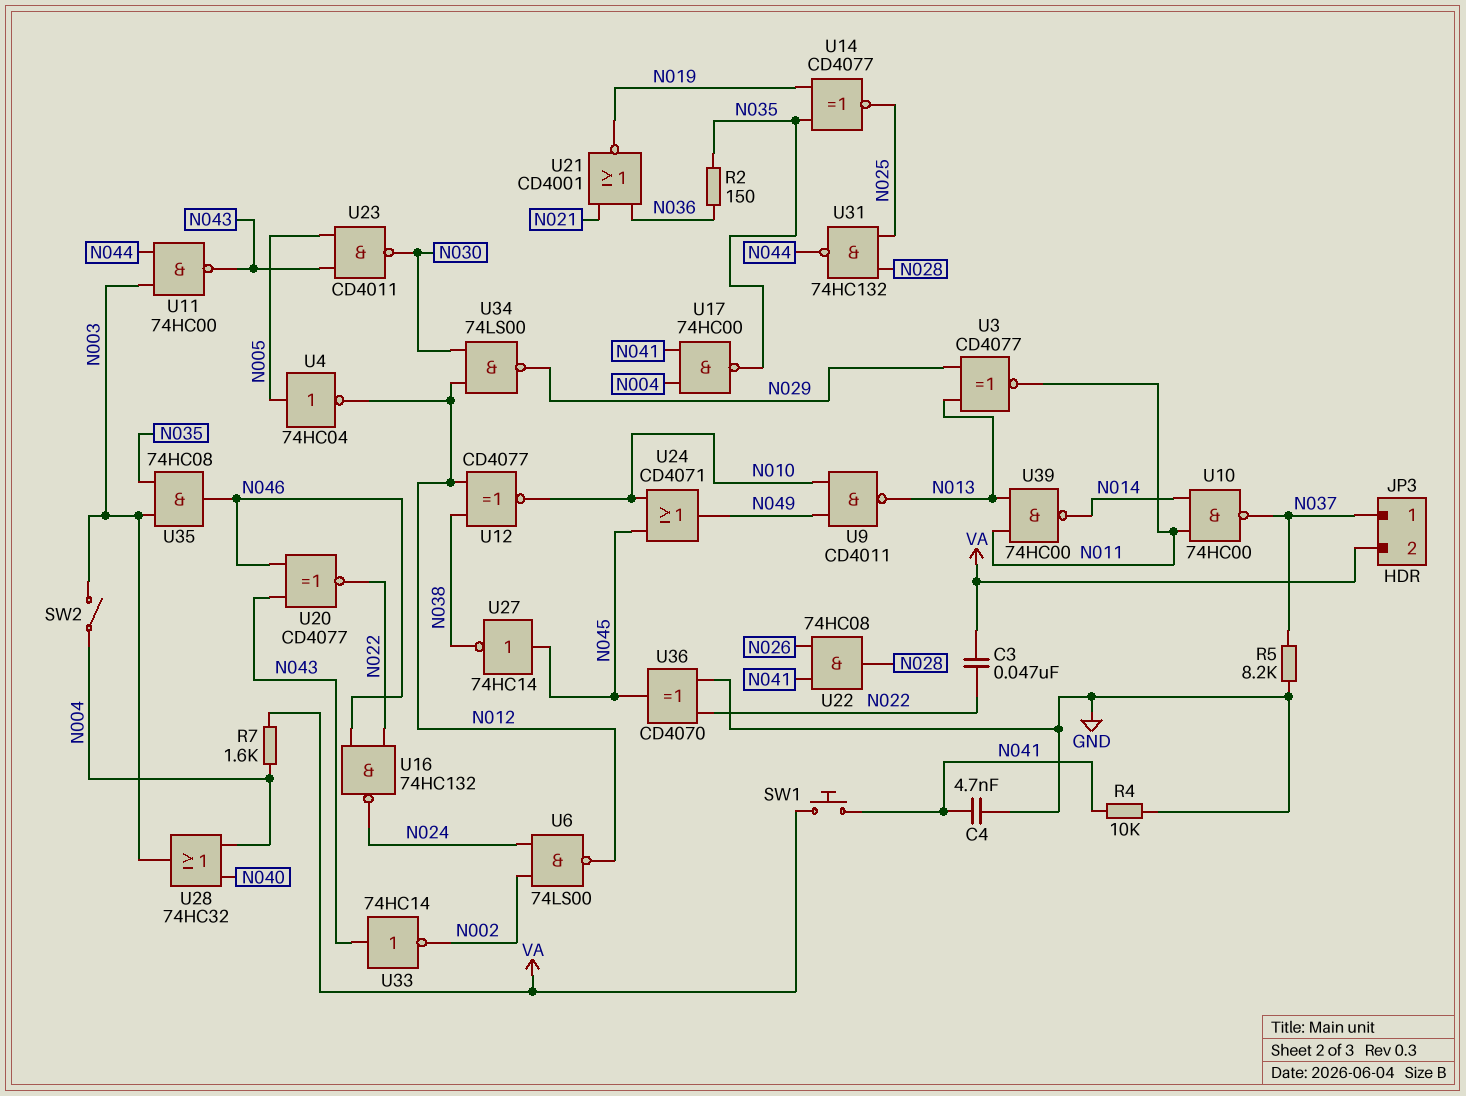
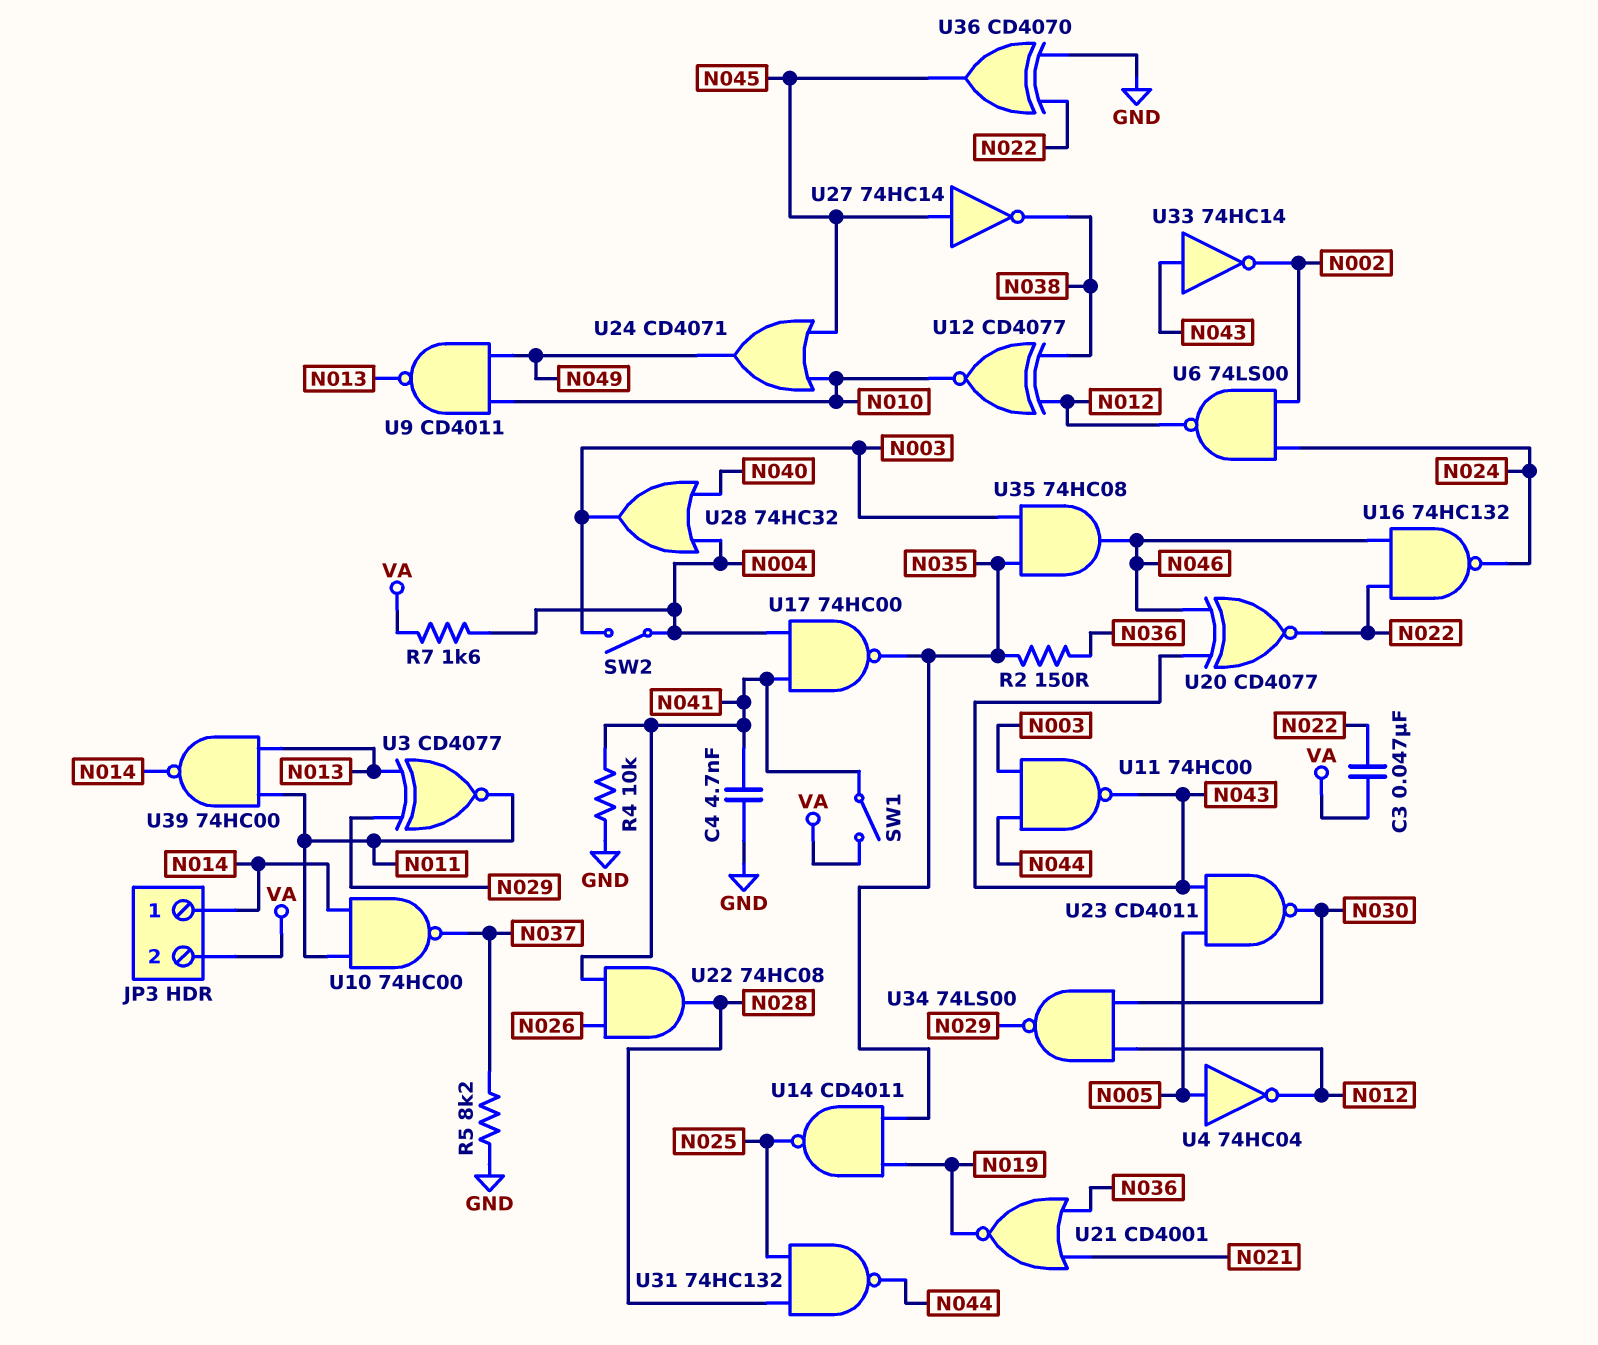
JP3 pin 1: N037 -> N014
SW1: button (N041, VA) -> switch (N041, VA)
U14: XNOR CD4077 (in N019, in N035, out N025) -> NAND CD4011 (in N019, in N035, out N025)

